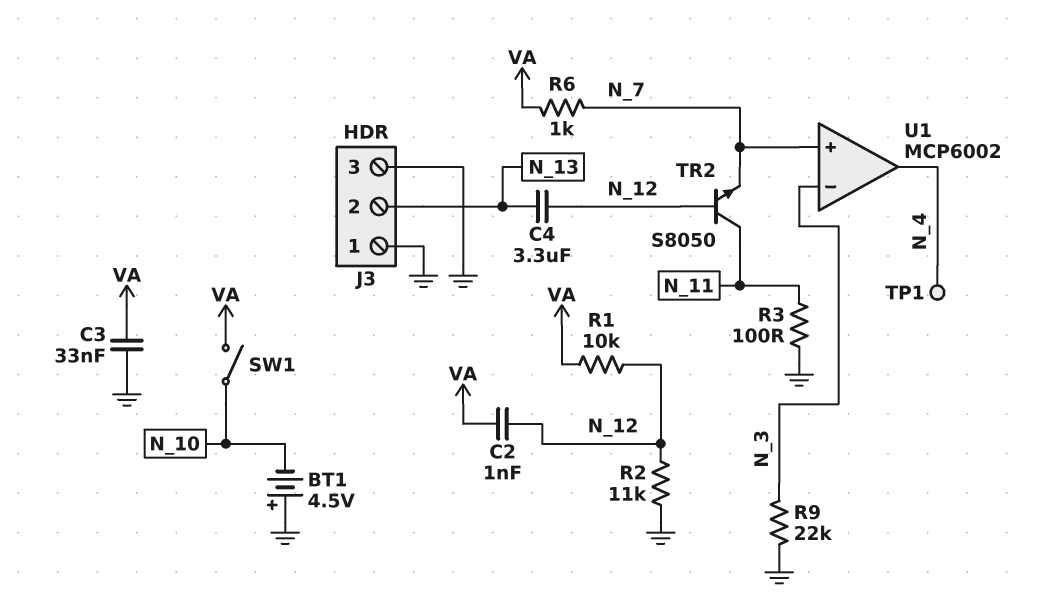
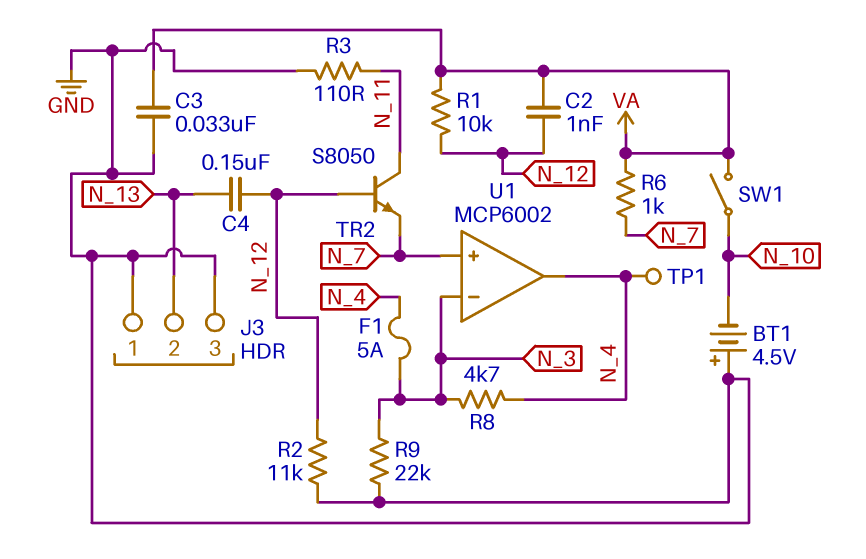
C4: 3.3uF (N_12, N_13) -> 150nF (N_12, N_13)
F1: none -> 5A (N_3, N_4)
R3: 100 (GND, N_11) -> 110 (GND, N_11)
R8: none -> 4.7k (N_3, N_4)

